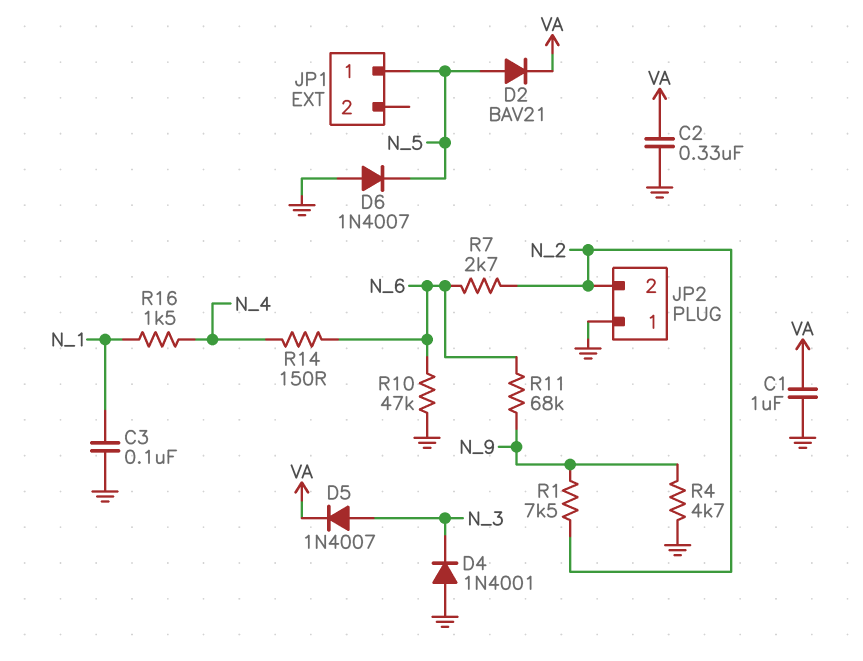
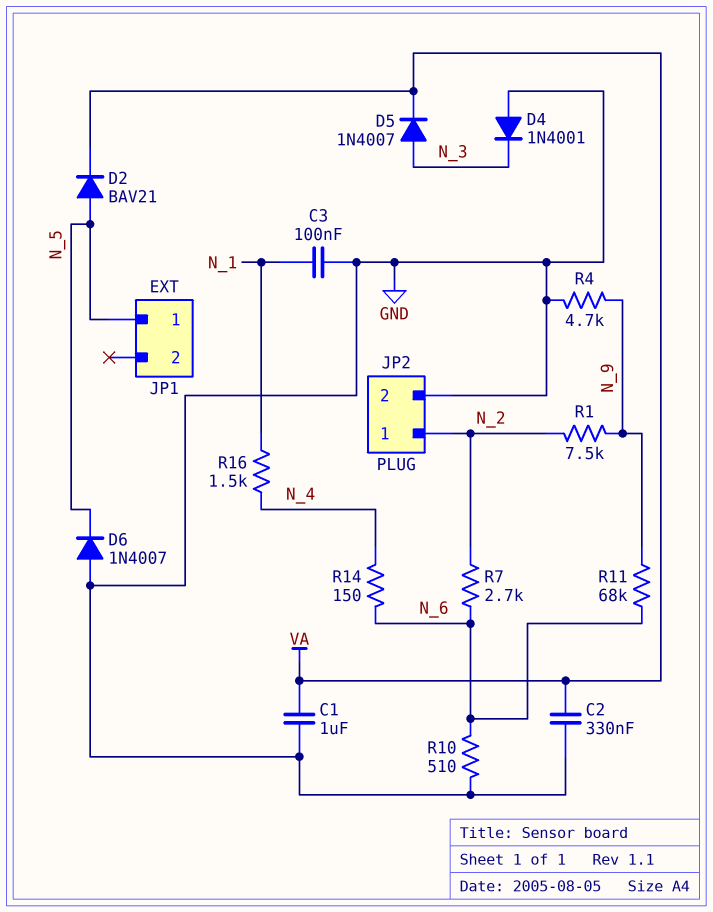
JP2 pin 1: GND -> N_2
JP2 pin 2: N_2 -> GND
R10: 47k (GND, N_6) -> 510 (GND, N_6)

